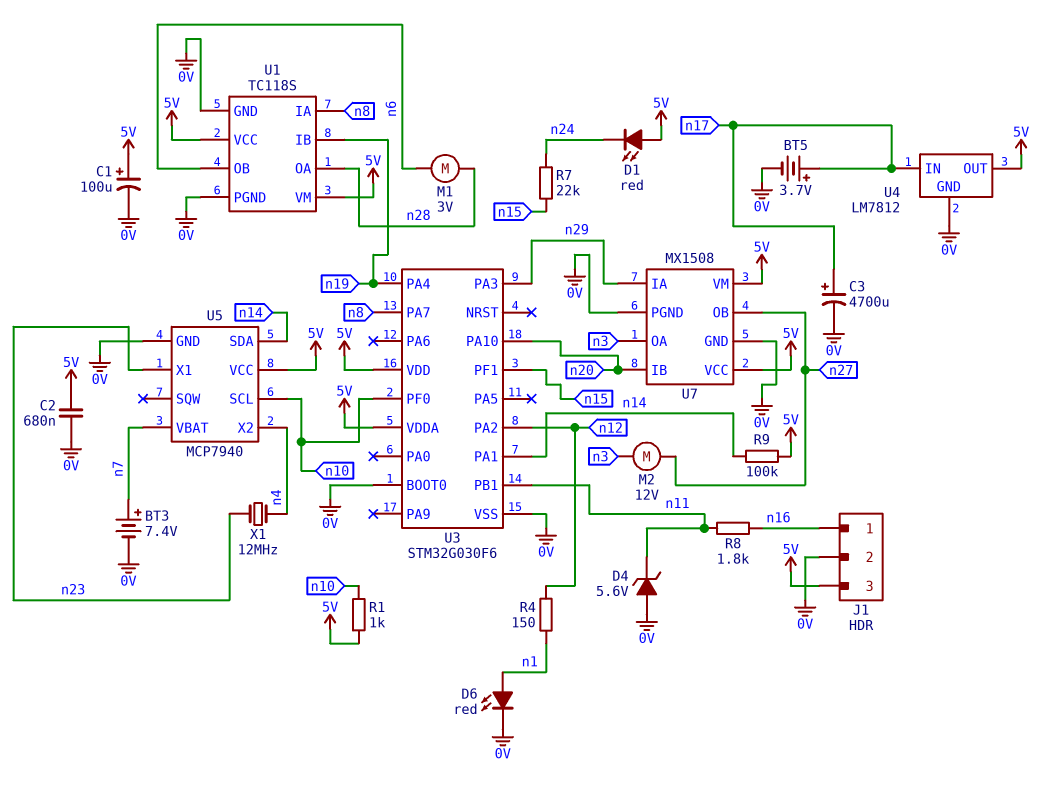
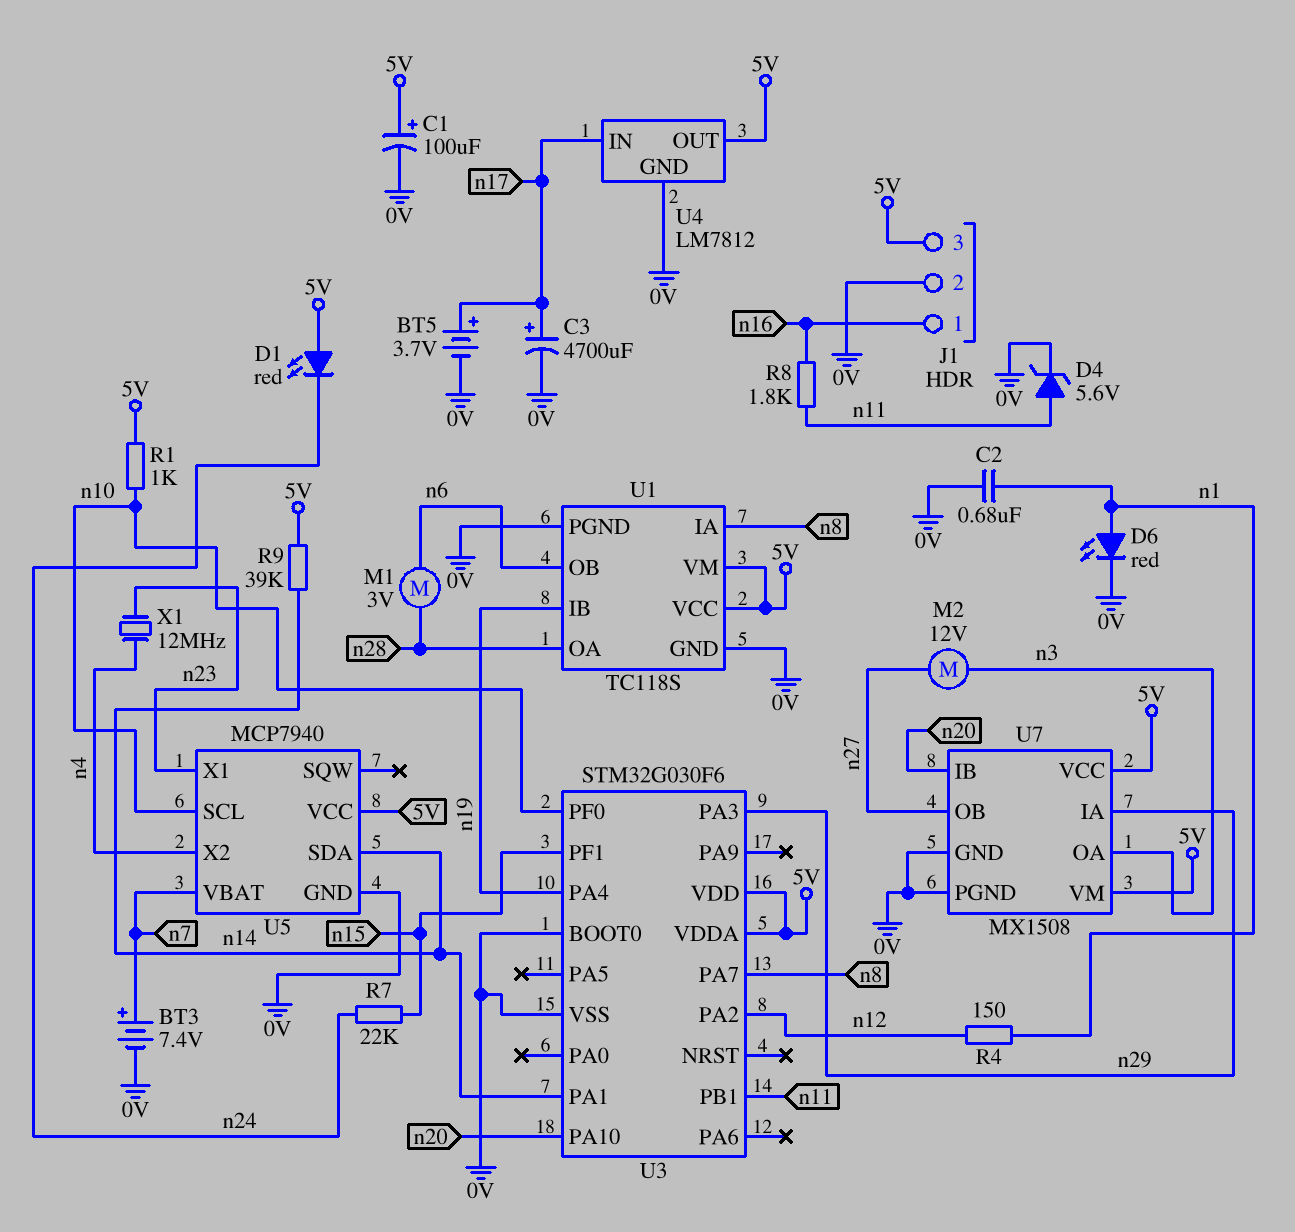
C2: 680nF (0V, 5V) -> 680nF (0V, n1)
D4: zener 5.6V (A 0V, K n11) -> zener 5.6V (A n11, K 0V)
R9: 100k (5V, n14) -> 39k (5V, n14)

